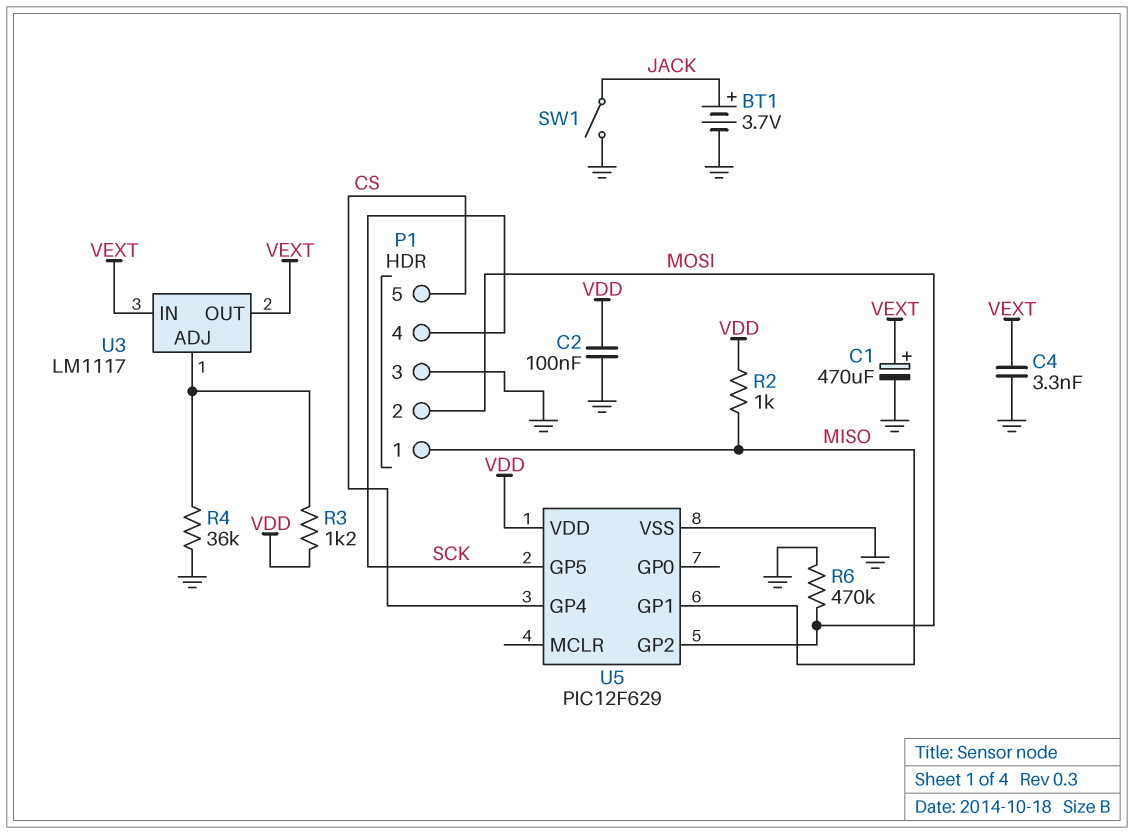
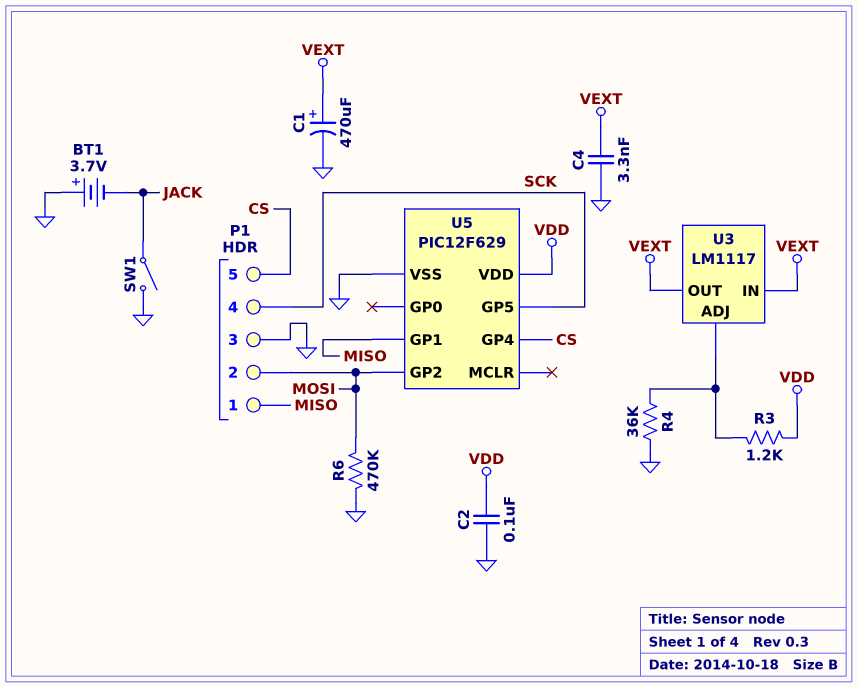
BT1: 3.7V (plus JACK, minus GND) -> 3.7V (plus GND, minus JACK)
R2: 1k (MISO, VDD) -> none

